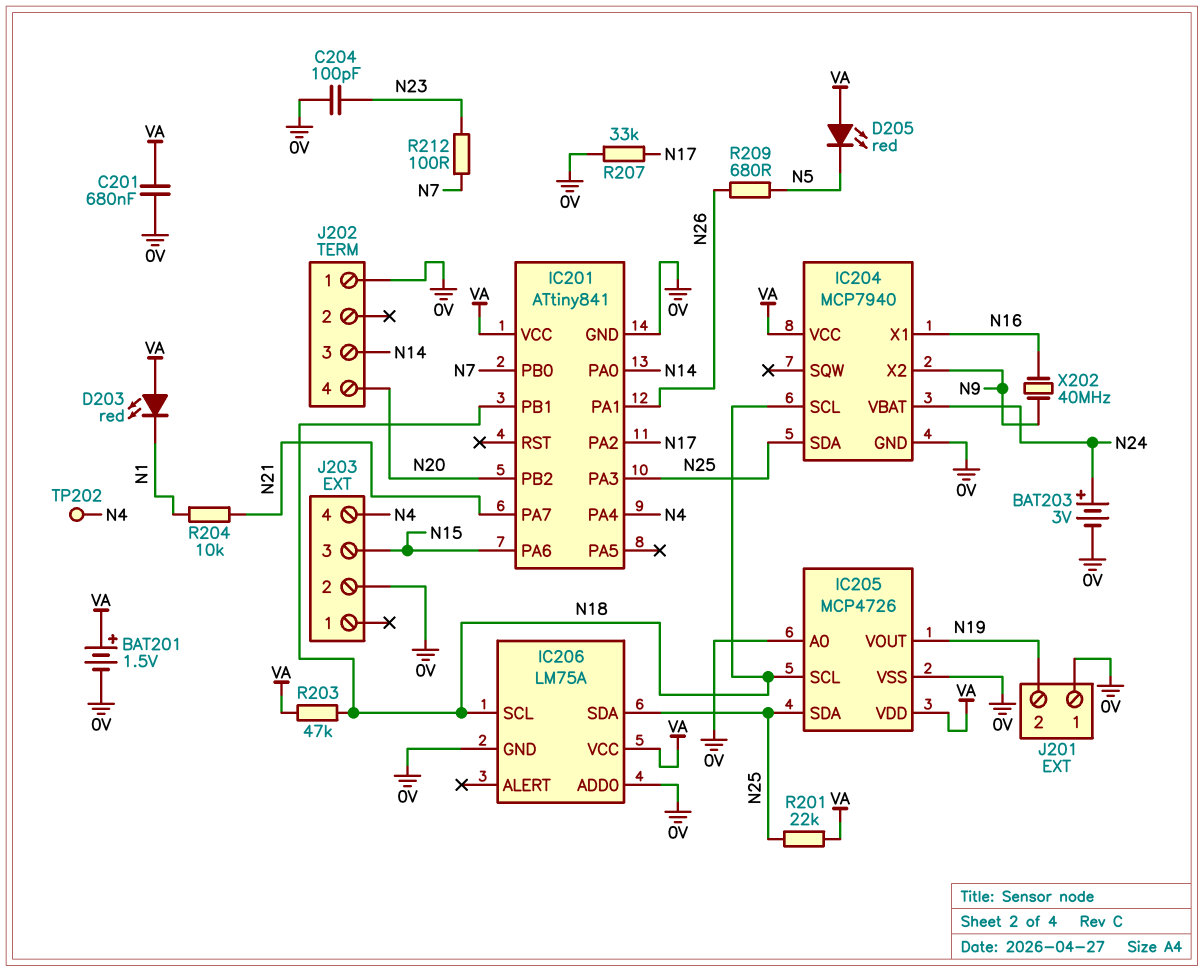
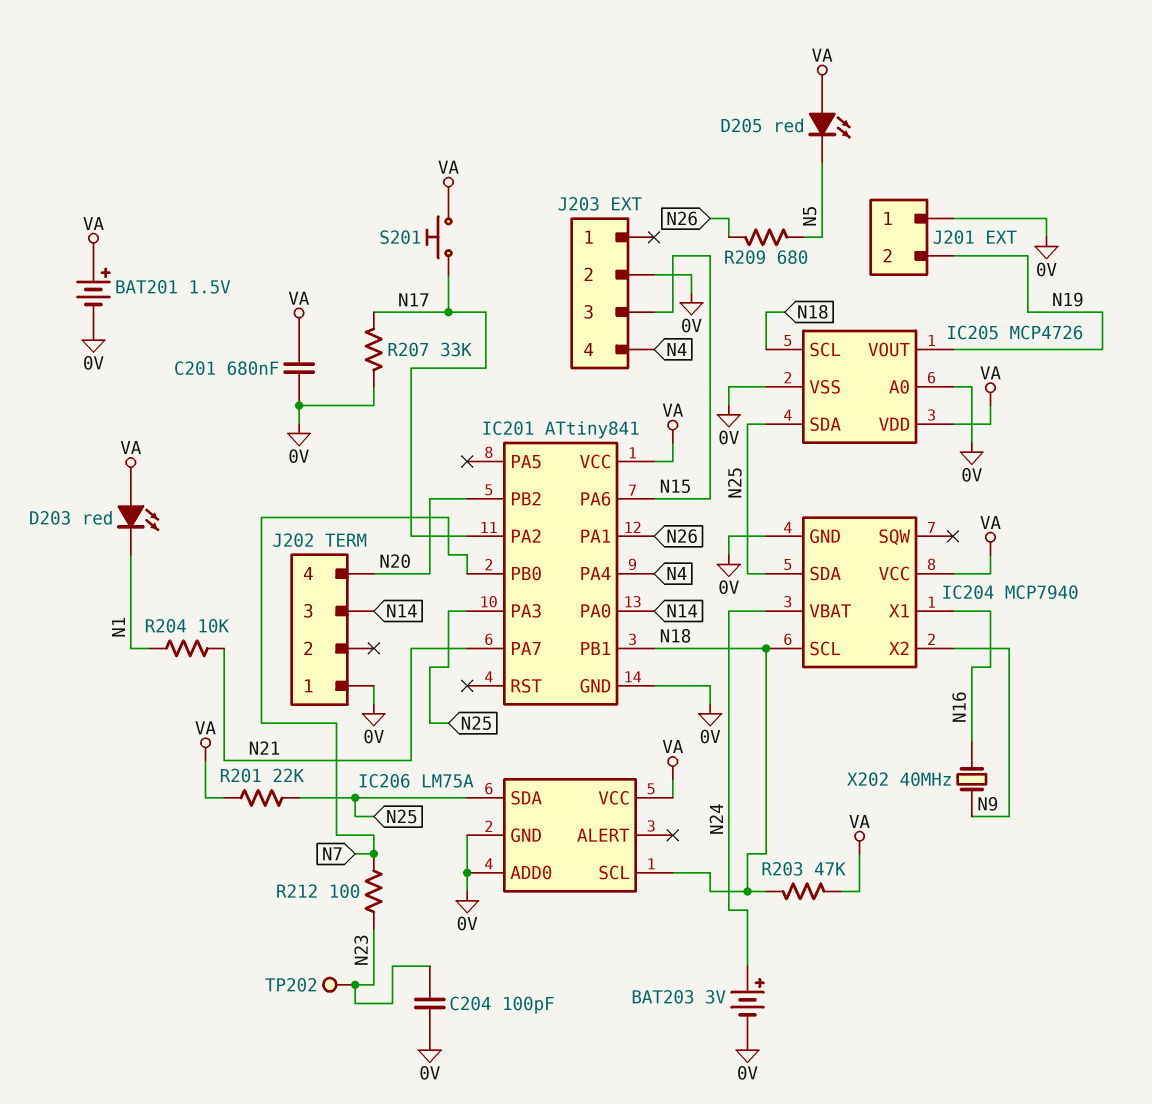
S201: none -> button (N17, VA)
TP202: test point (N4) -> test point (N23)

